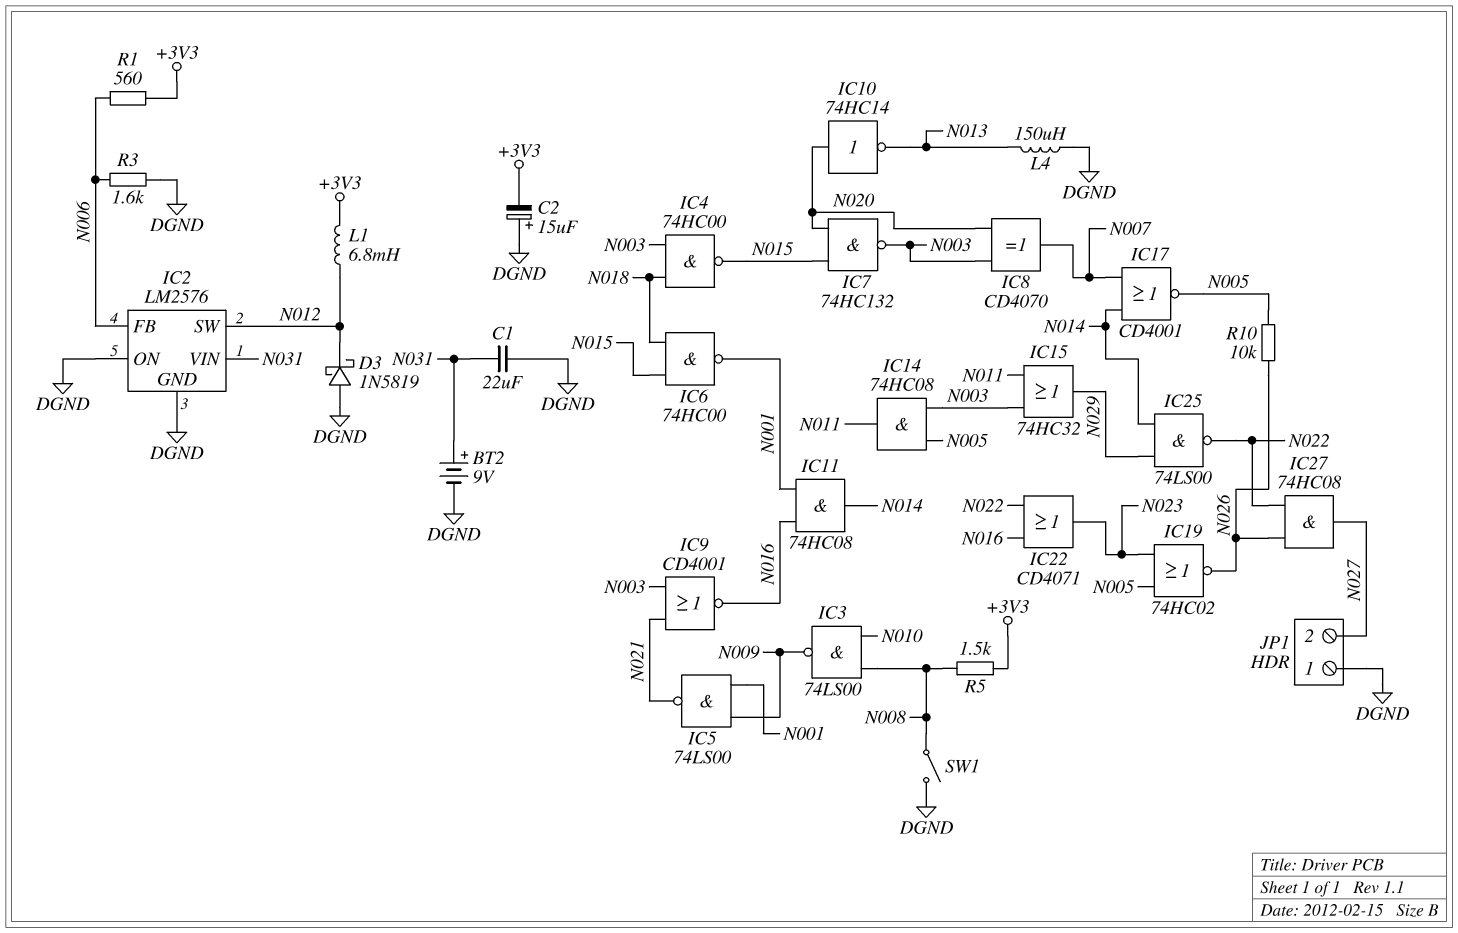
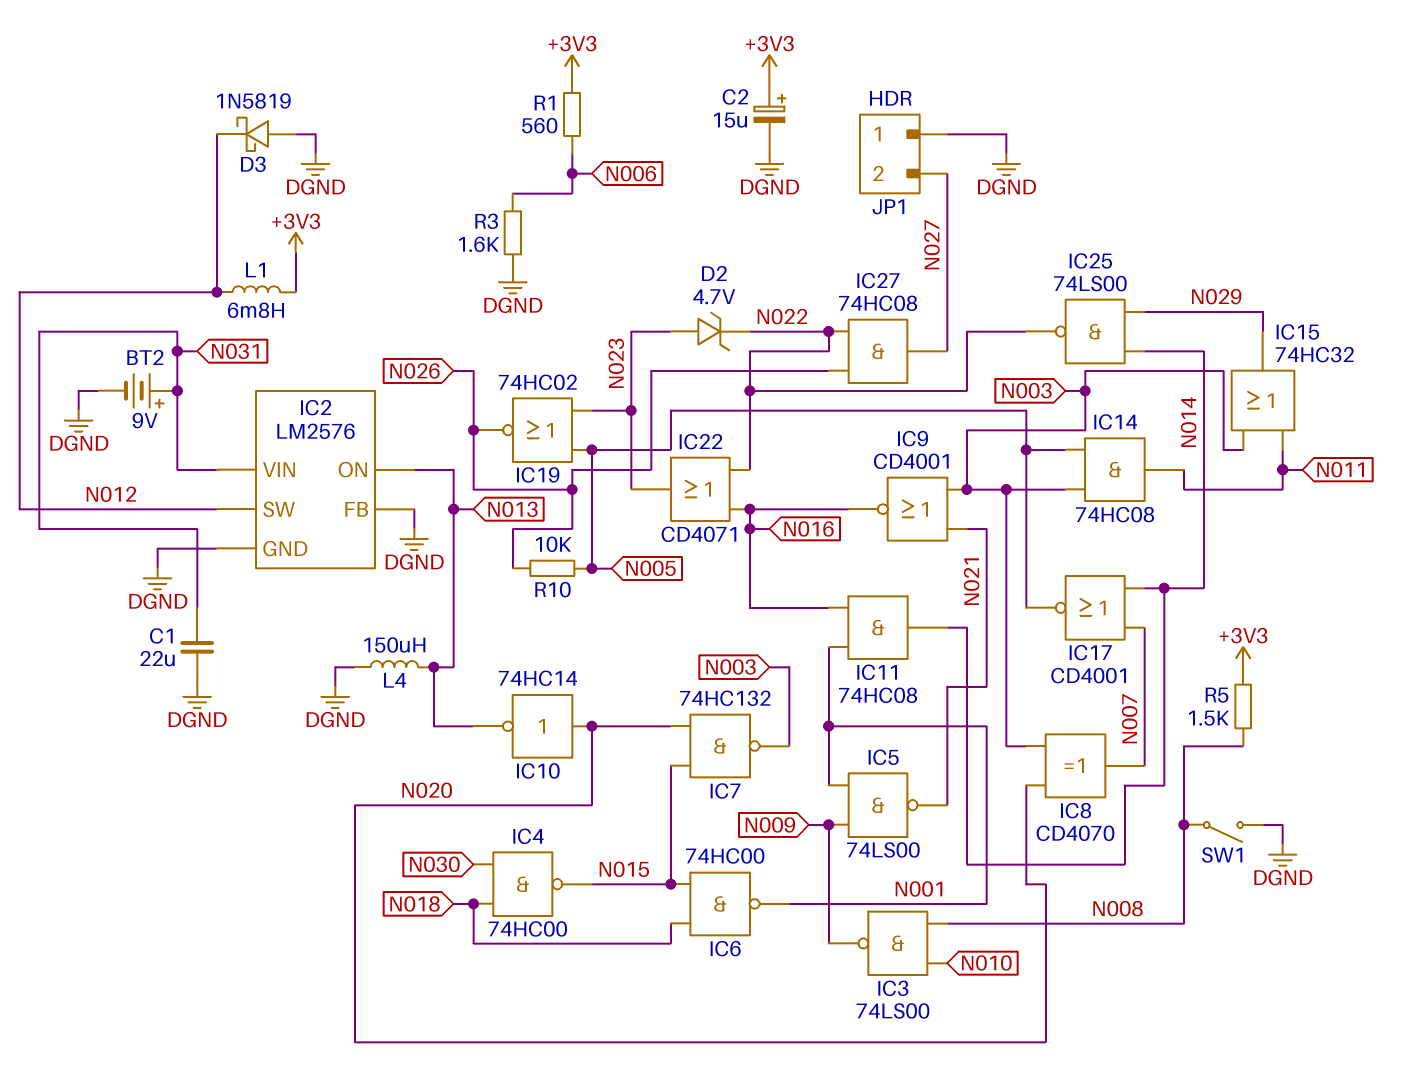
C2: 15uF (plus DGND, minus +3V3) -> 15uF (plus +3V3, minus DGND)
D2: none -> zener 4.7V (A N023, K N022)
IC2 pin FB: N006 -> DGND
IC2 pin ON: DGND -> N013
IC4: NAND 74HC00 (in N003, in N018, out N015) -> NAND 74HC00 (in N018, in N030, out N015)

